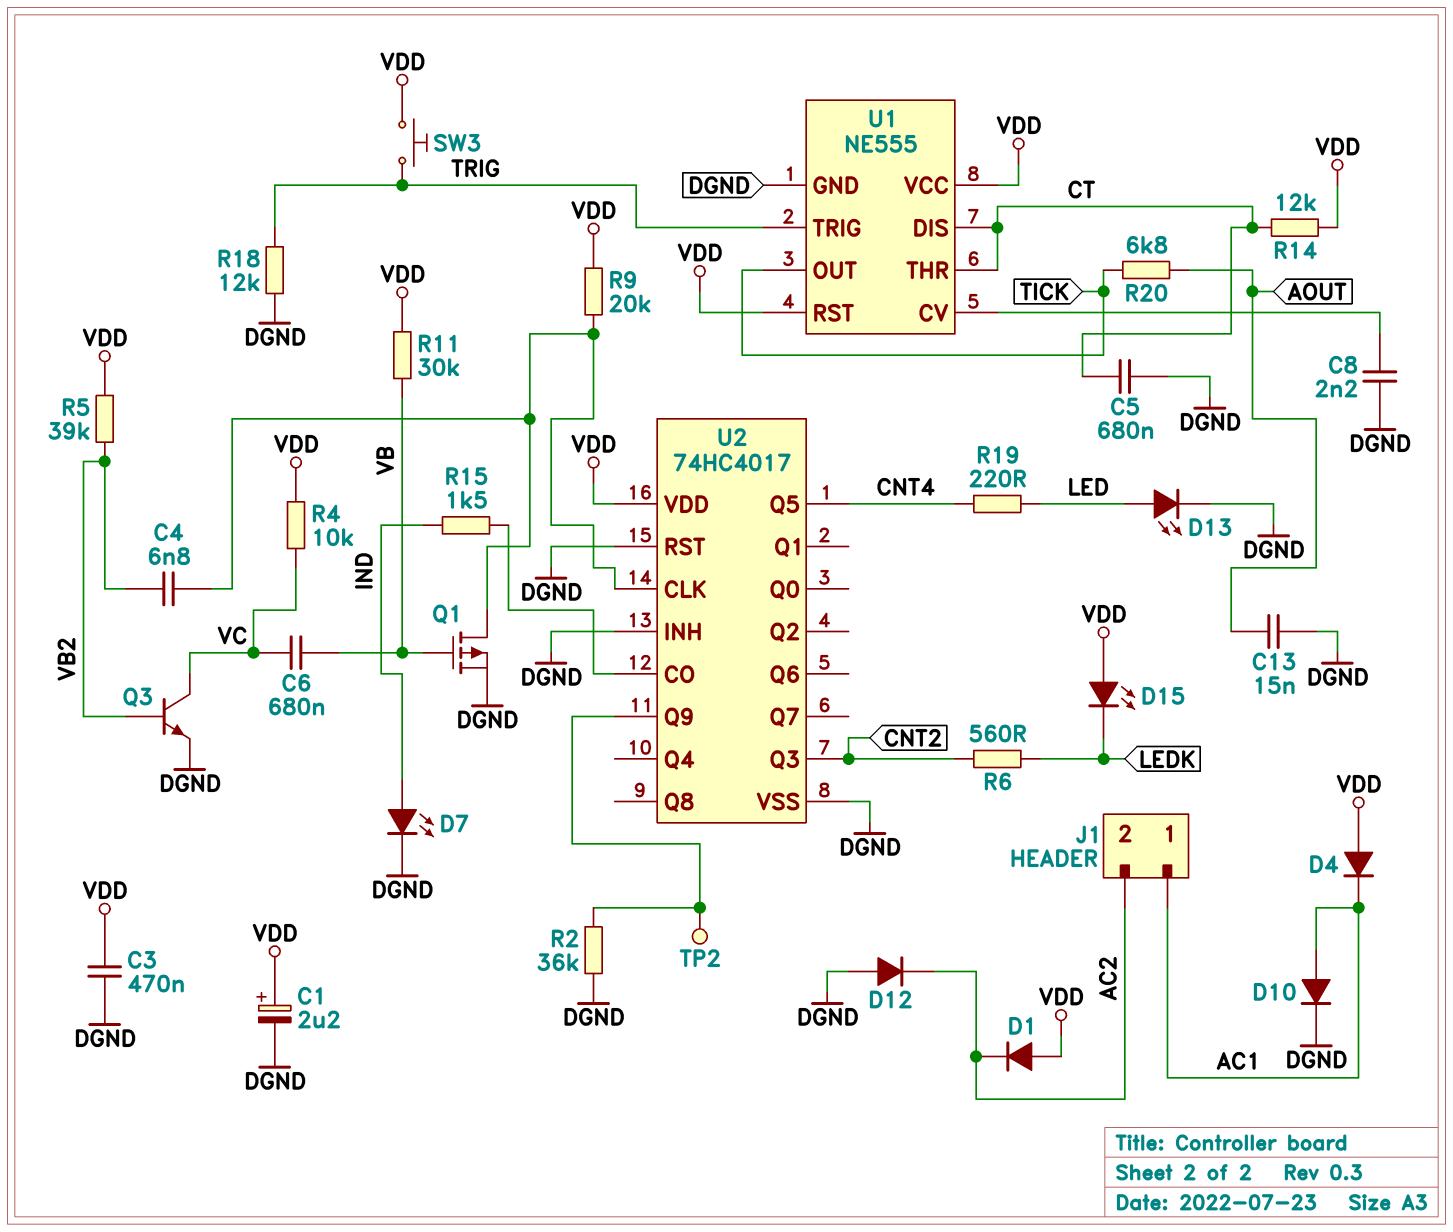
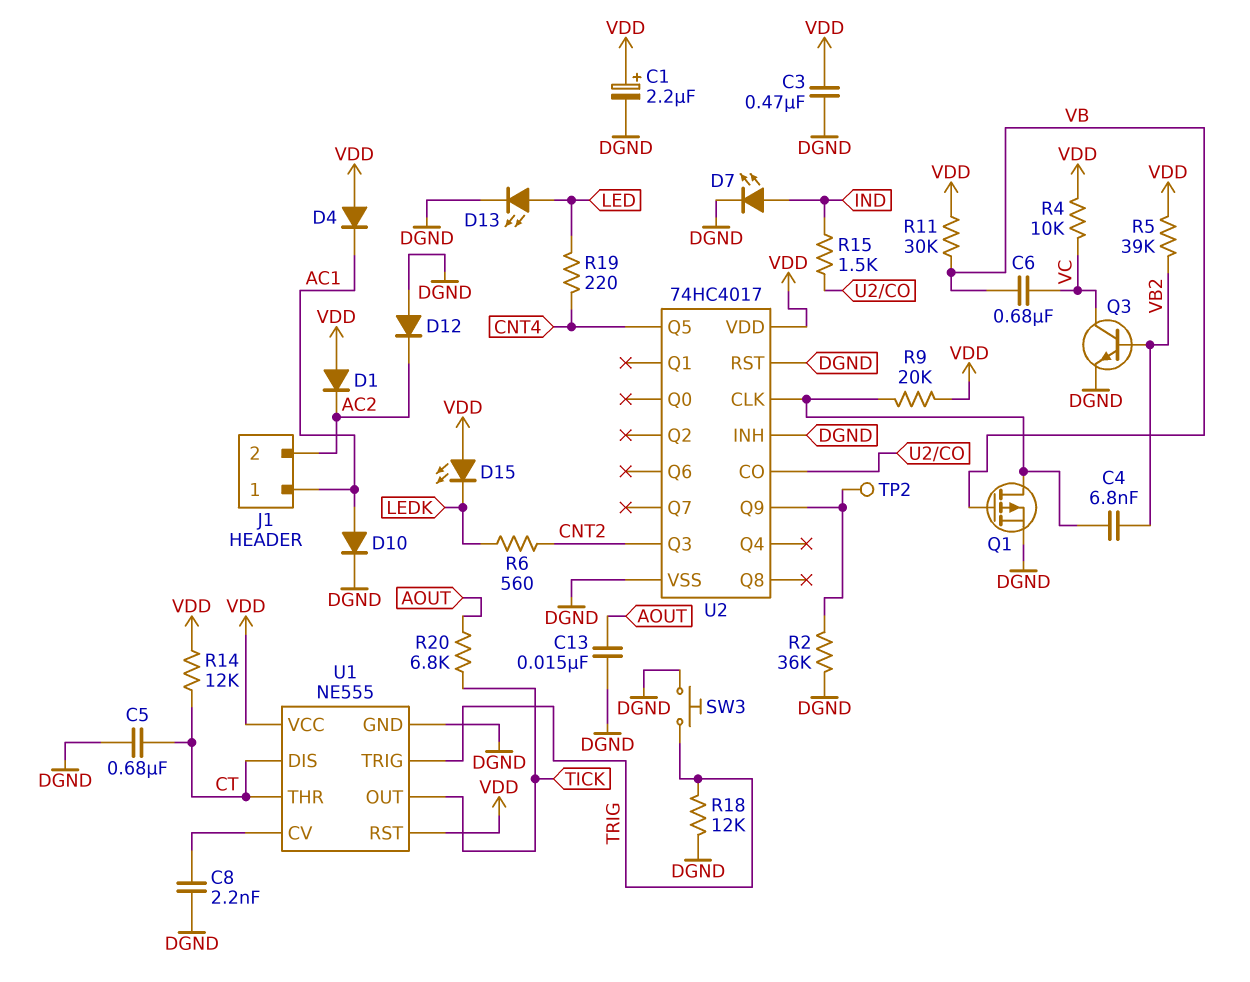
SW3: button (TRIG, VDD) -> button (DGND, TRIG)

